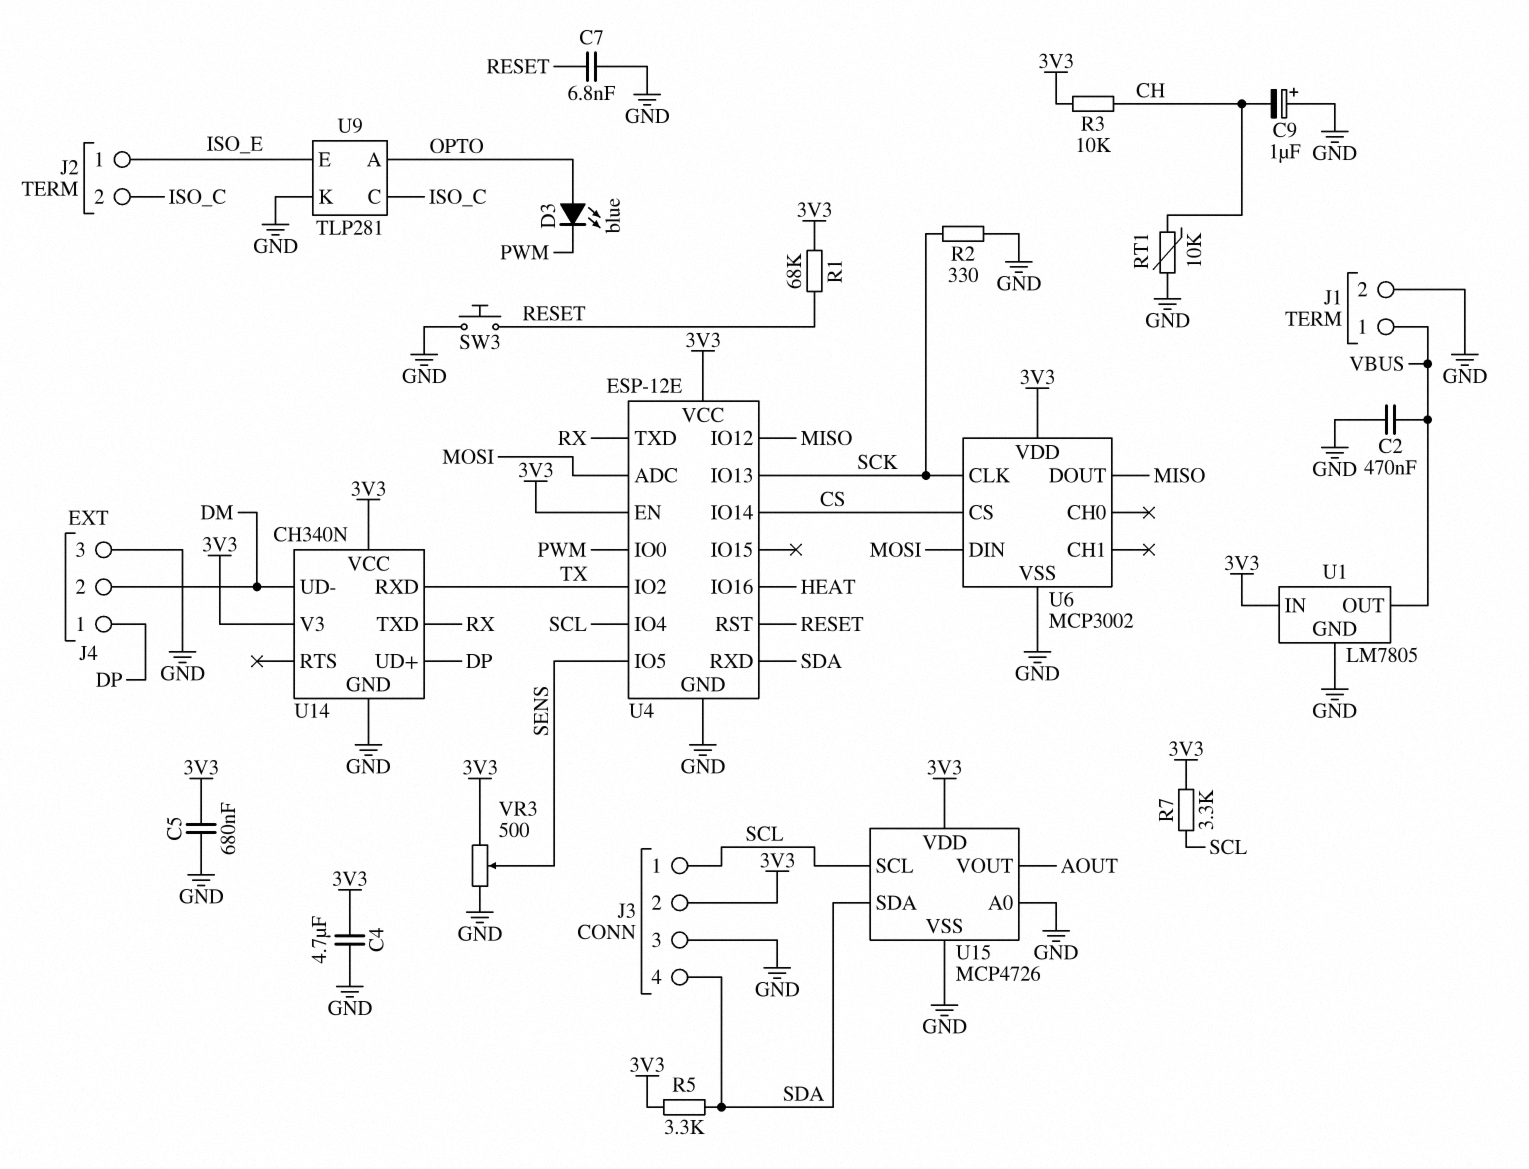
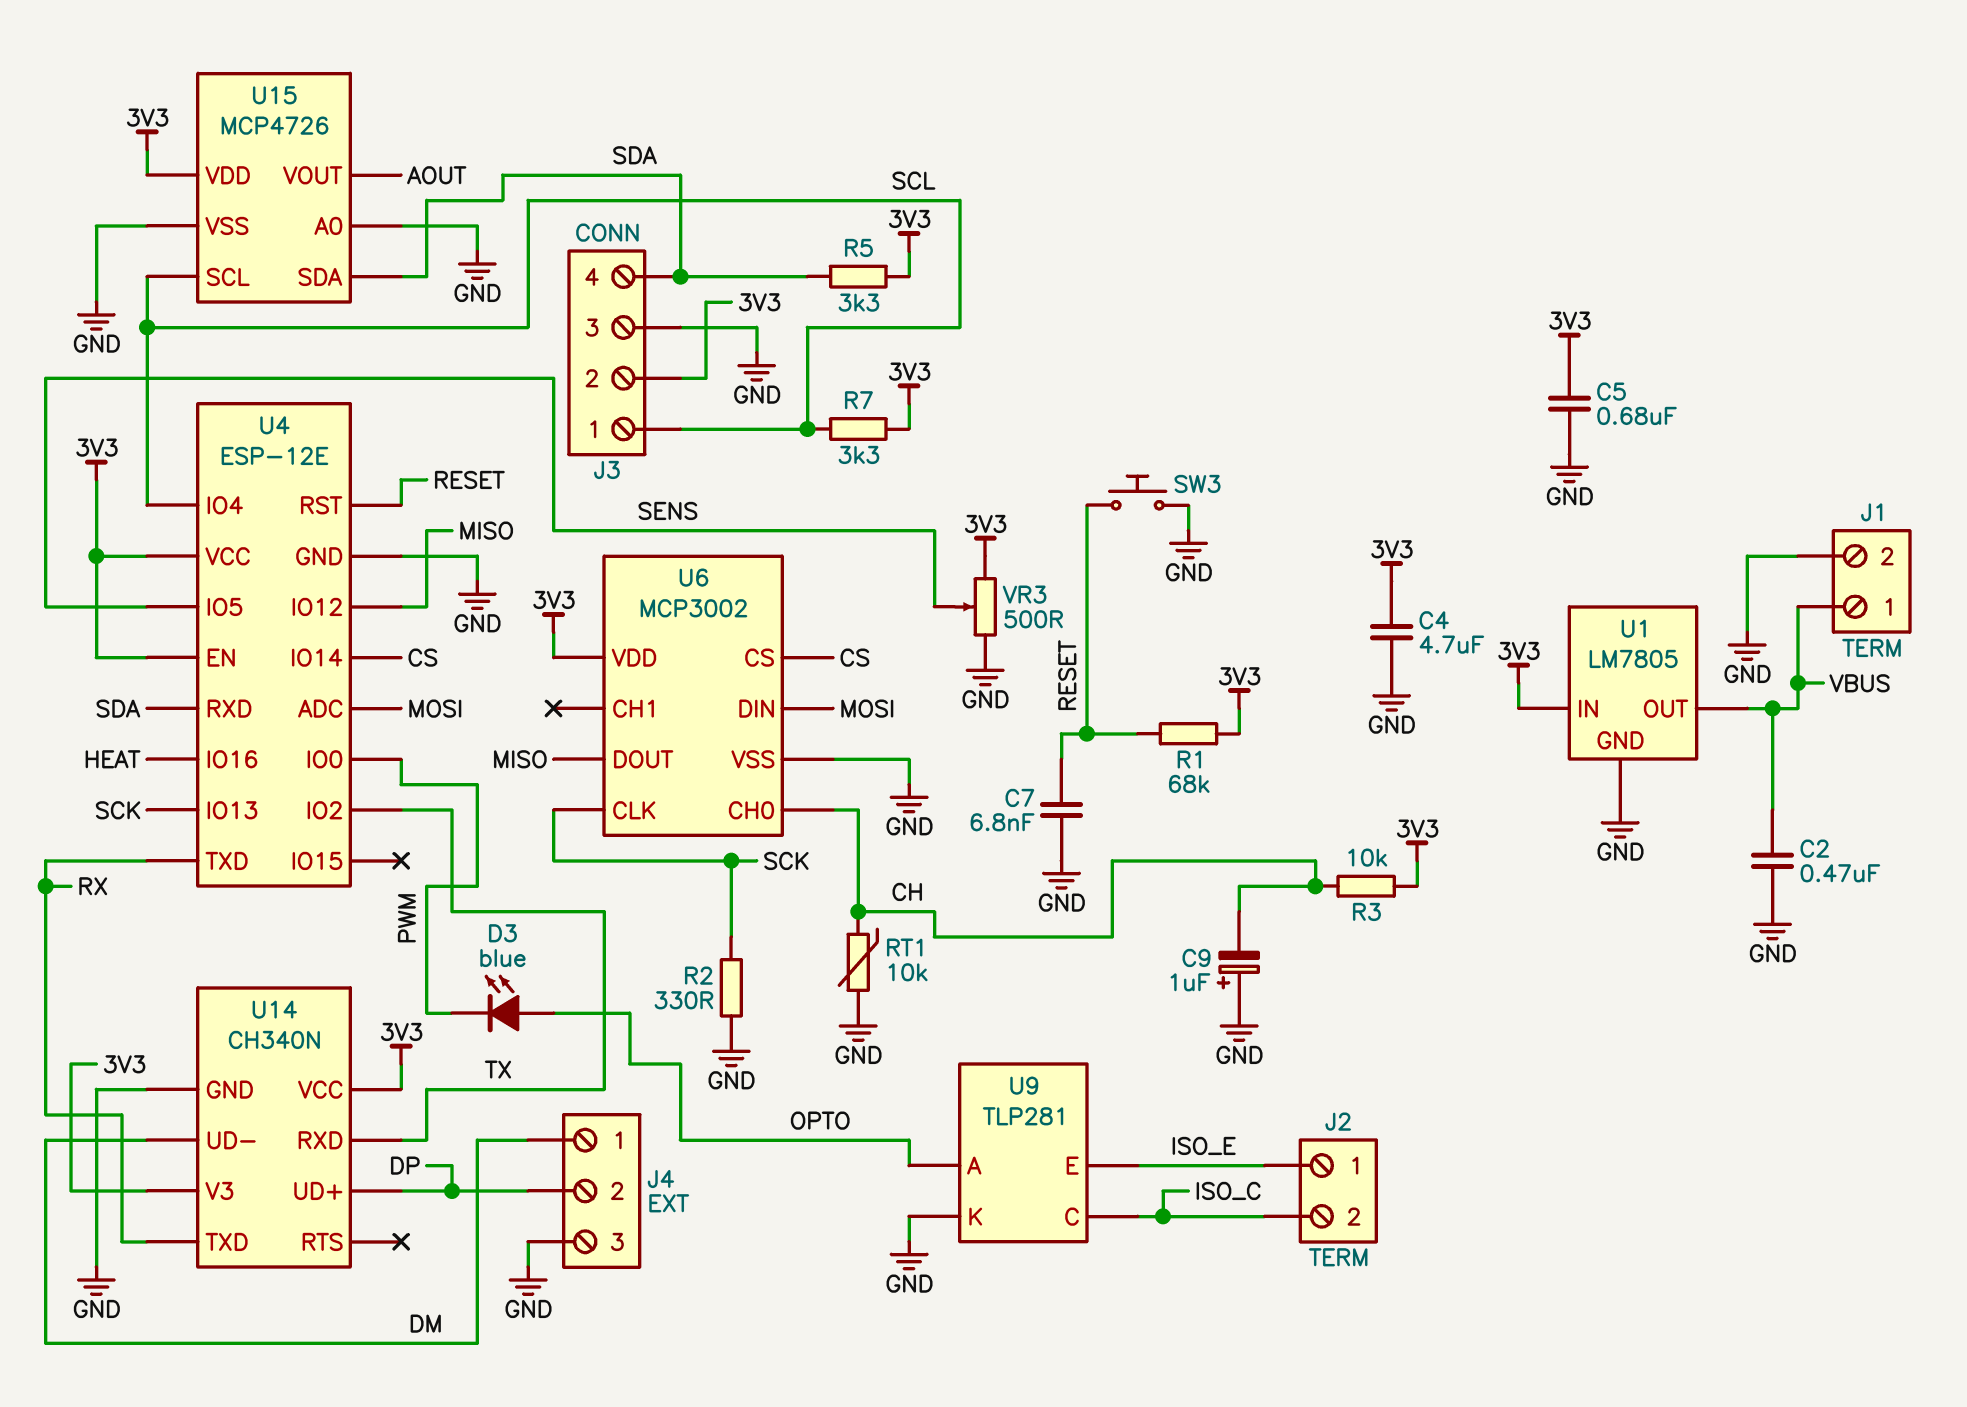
J4 pin 1: DP -> DM
J4 pin 2: DM -> DP
U6 pin CH0: none -> CH

